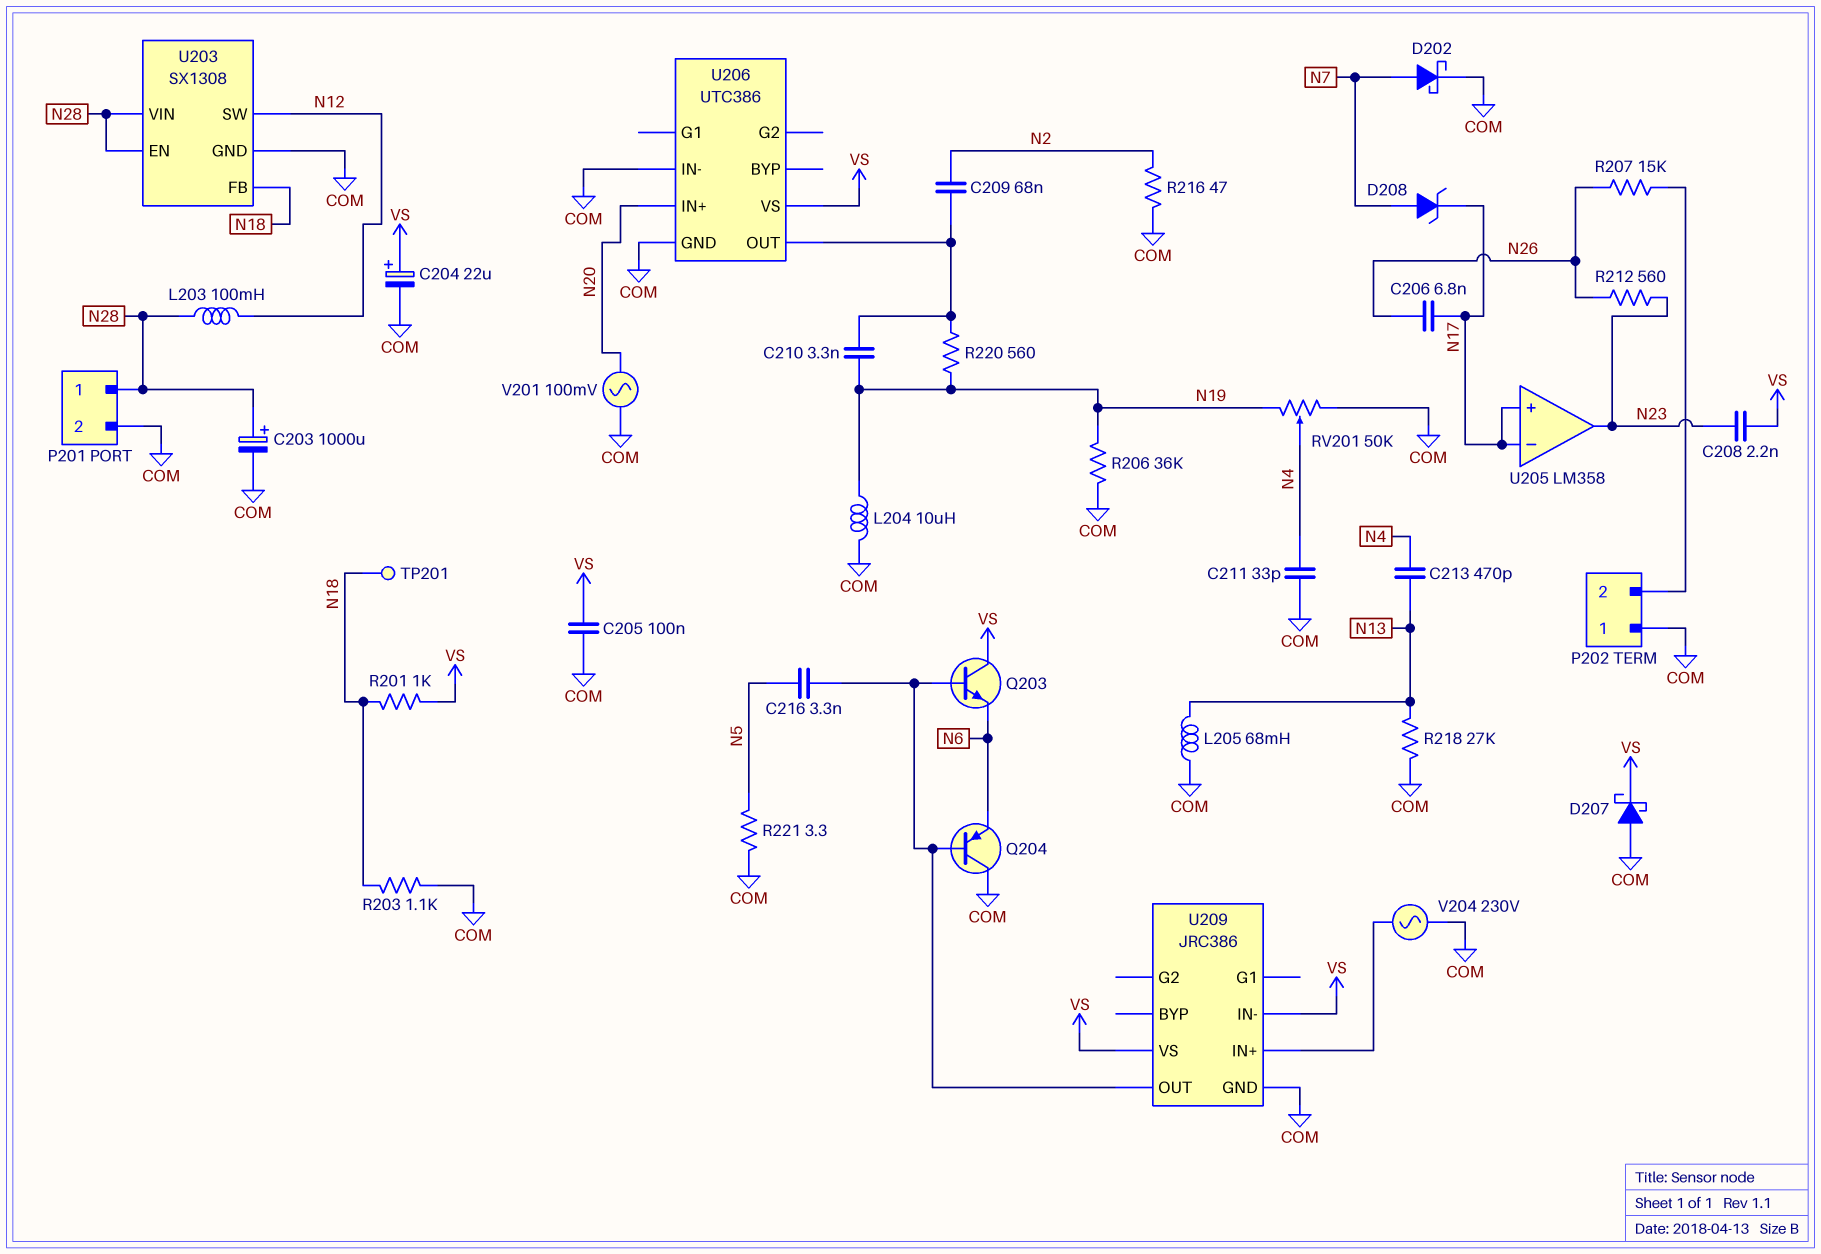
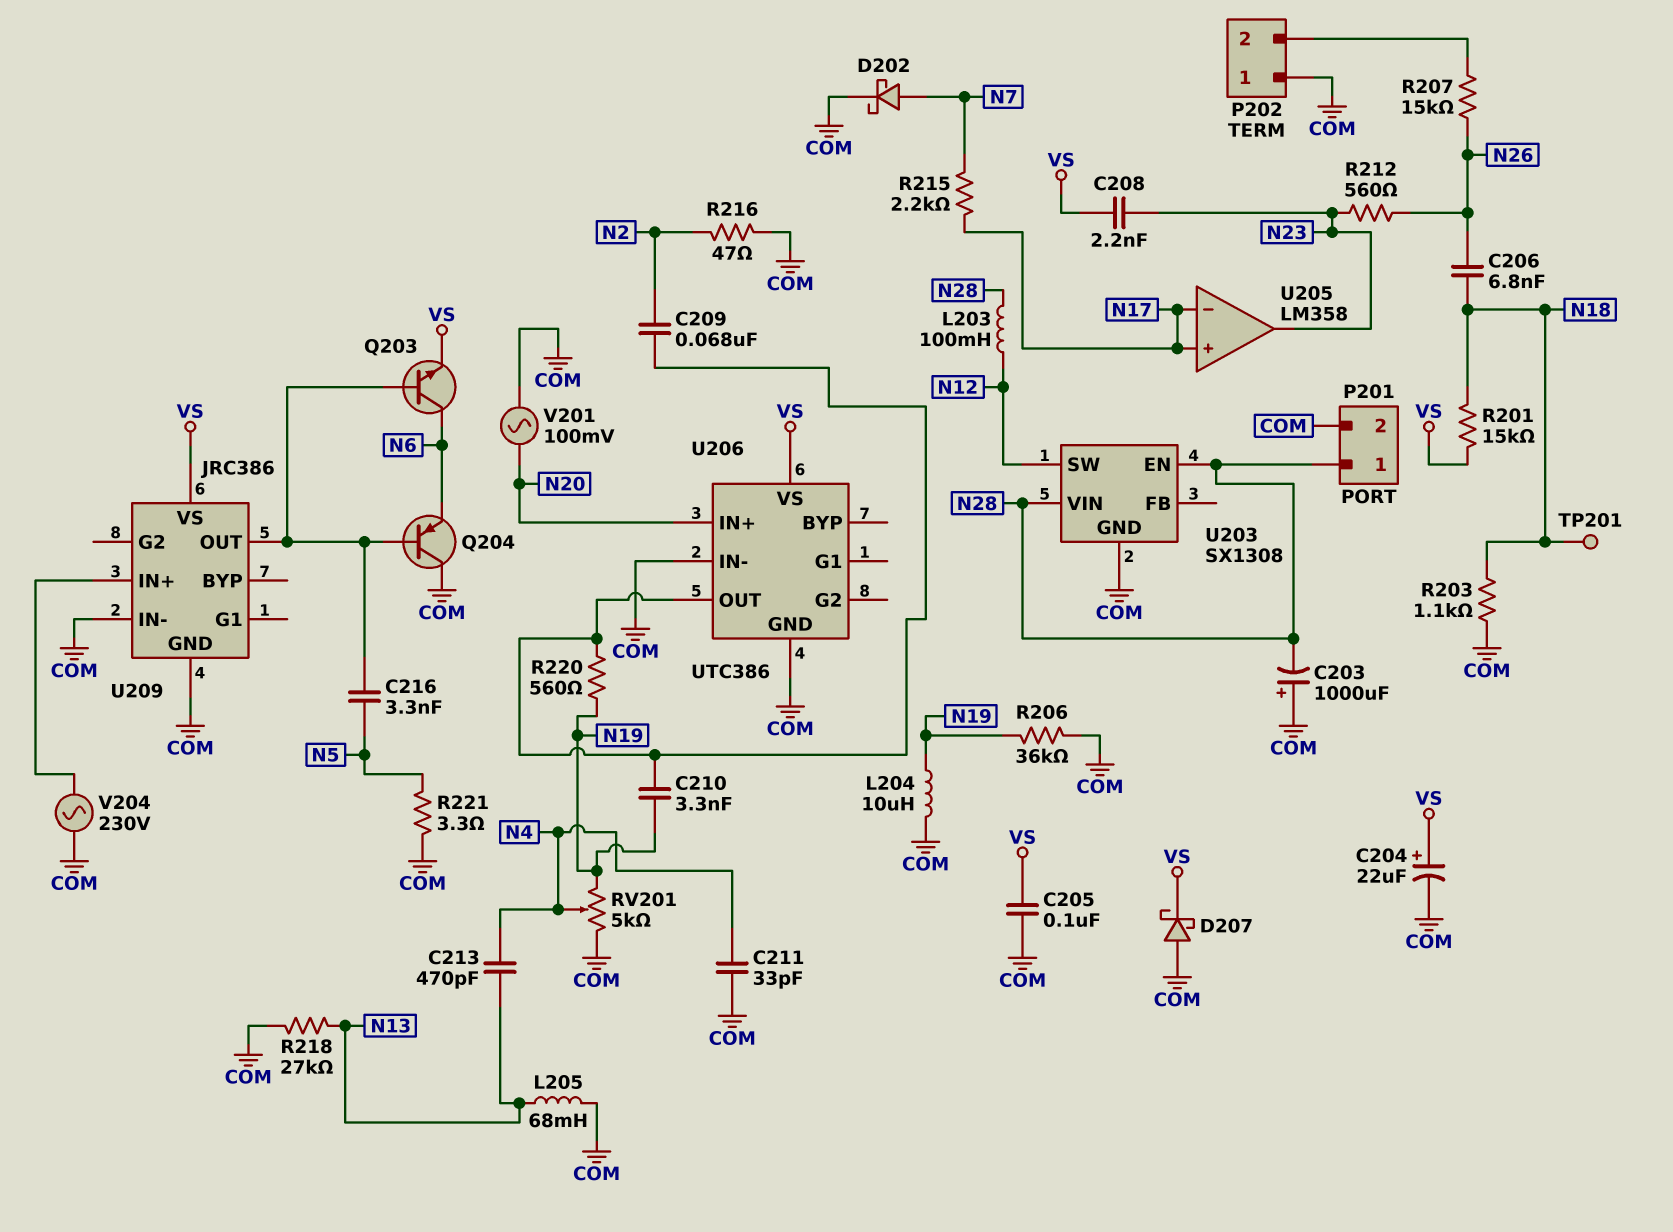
C203: 1000uF (plus N28, minus COM) -> 1000uF (plus COM, minus N28)
C206: 6.8nF (N17, N26) -> 6.8nF (N18, N26)
D208: zener (A N7, K N17) -> none
Q203: NPN (B U209/OUT, C VS, E N6) -> NPN (B U209/OUT, C N6, E VS)
R201: 1k (N18, VS) -> 15k (N18, VS)
R215: none -> 2.2k (N7, N17)
RV201: 50k (COM, N19, wiper N4) -> 5k (COM, N19, wiper N4)
U203 pin FB: N18 -> none
U209 pin IN-: VS -> COM

